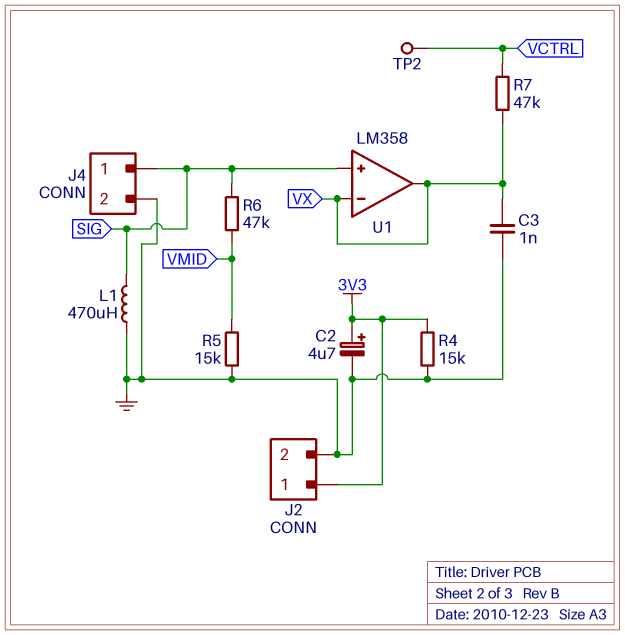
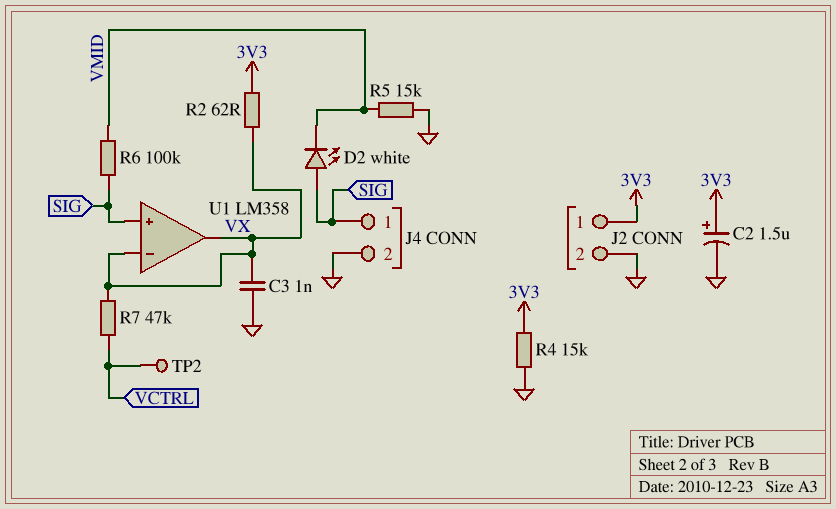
C2: 4.7uF (plus 3V3, minus GND) -> 1.5uF (plus 3V3, minus GND)
D2: none -> LED white (A SIG, K VMID)
L1: 470uH (GND, SIG) -> none
R2: none -> 62 (3V3, VX)
R6: 47k (SIG, VMID) -> 100k (SIG, VMID)

